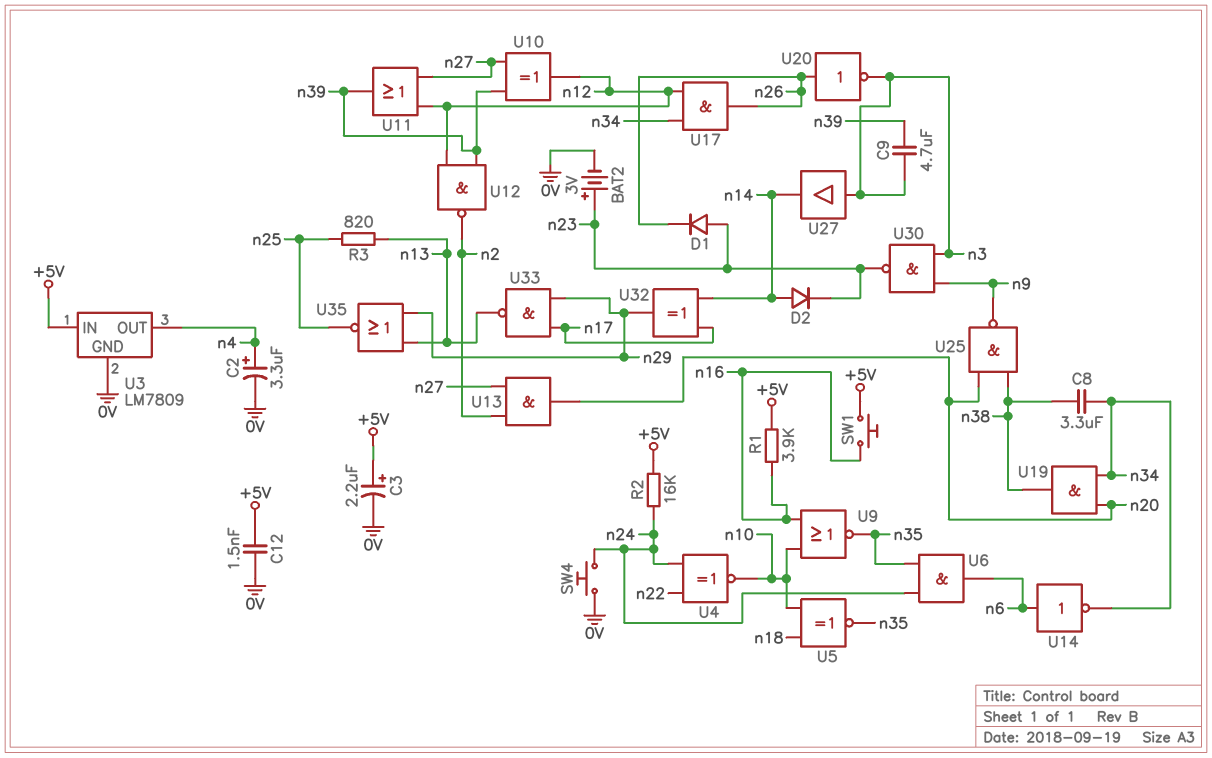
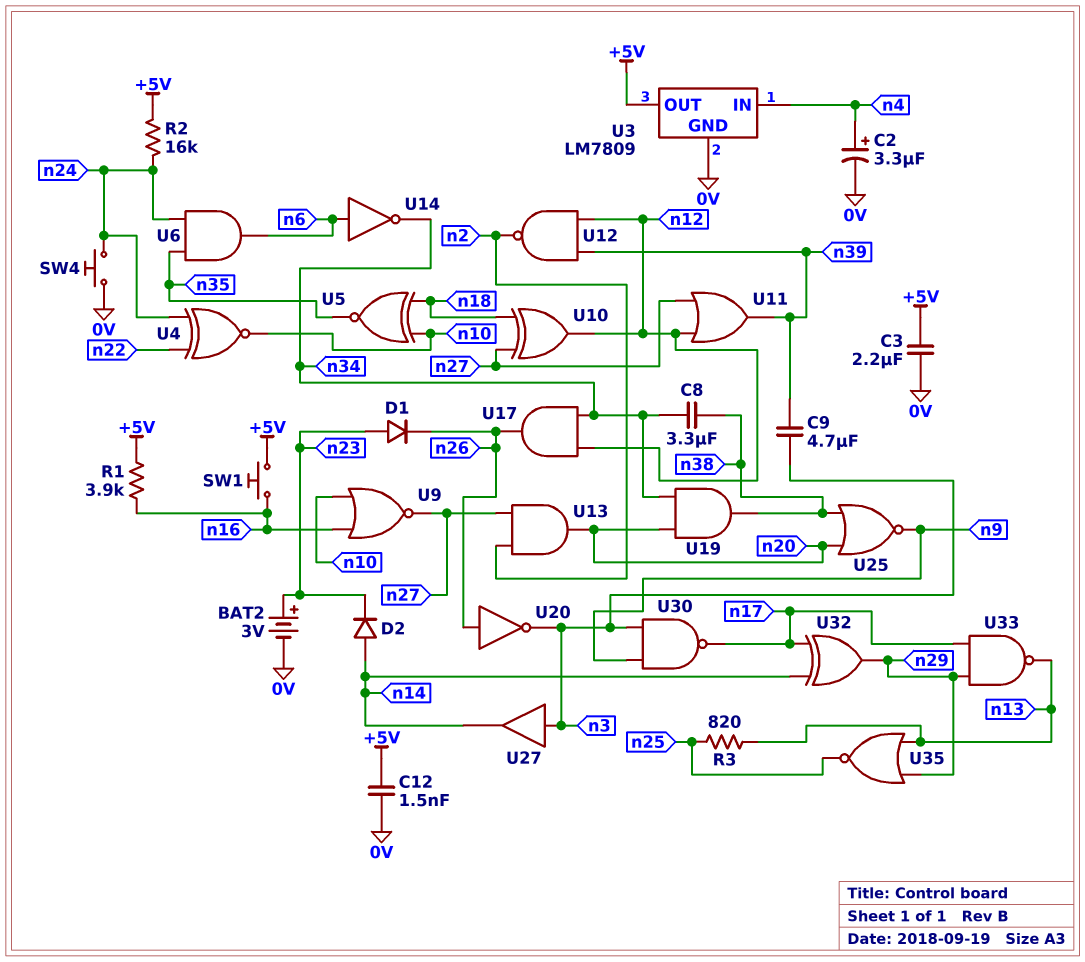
C3: 2.2uF (plus +5V, minus 0V) -> 2.2uF (+5V, 0V)
U3 pin IN: +5V -> n4
U3 pin OUT: n4 -> +5V
U9: NOR (in n10, in n16, out n35) -> NOR (in n10, in n16, out n27)
U10: XOR (in n27, in n39, out n12) -> XOR (in n18, in n27, out n12)
U25: NAND (in n20, in n38, out n9) -> NOR (in n20, in n38, out n9)
U30: NAND (in n3, in n9, out n23) -> NAND (in n3, in n9, out n17)

